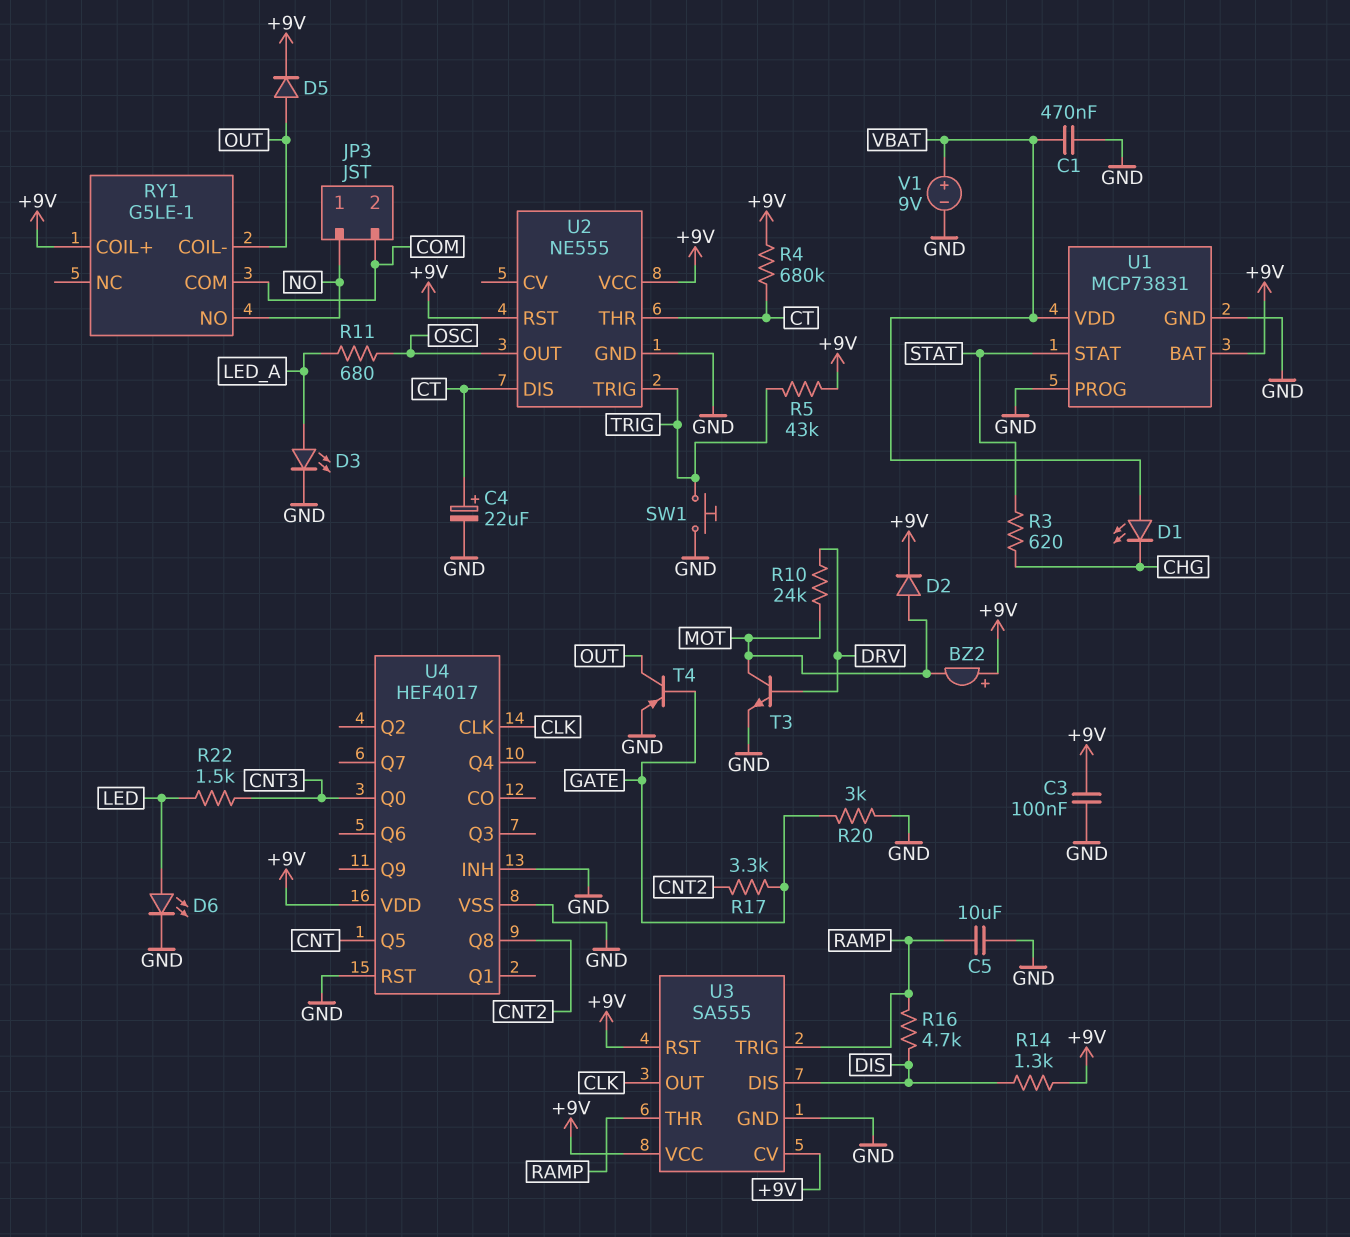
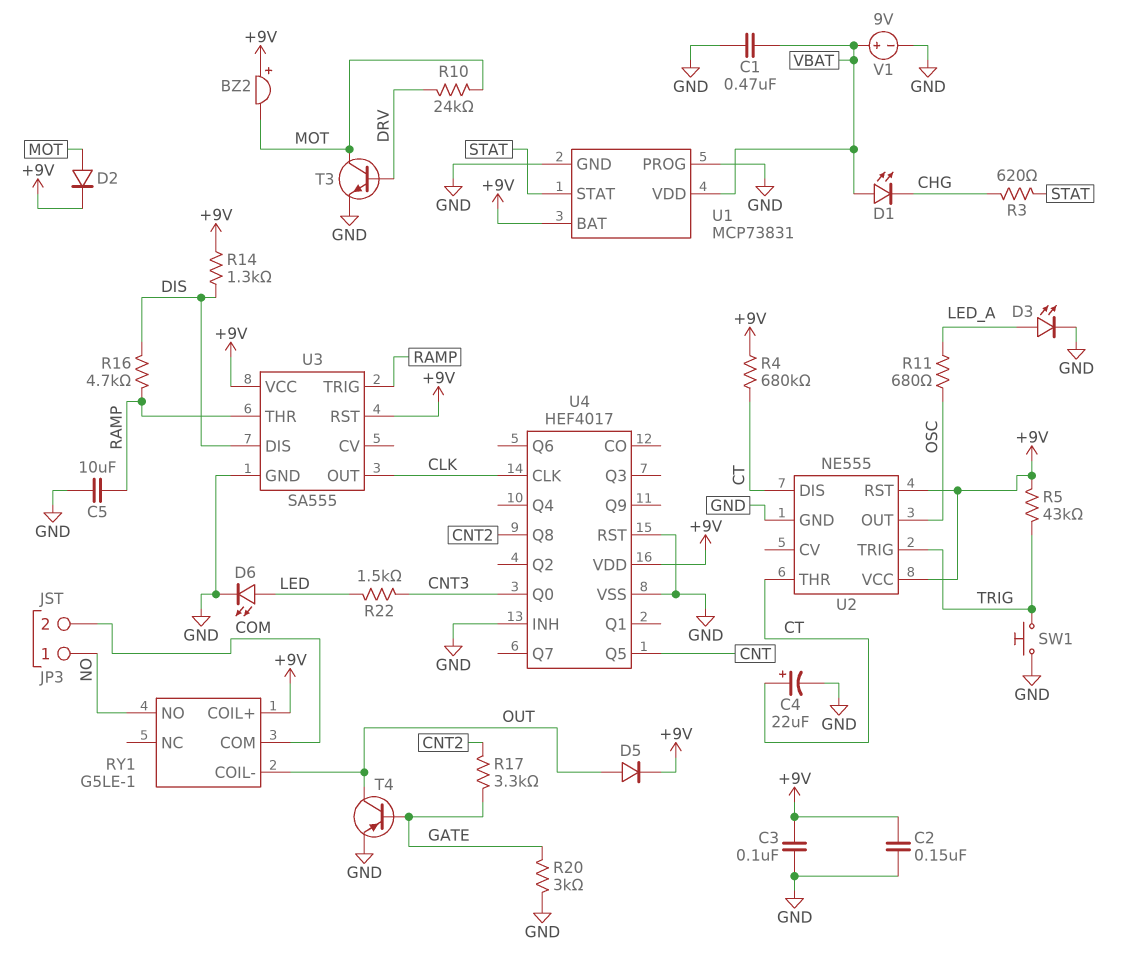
C2: none -> 150nF (+9V, GND)
U3 pin CV: +9V -> none

